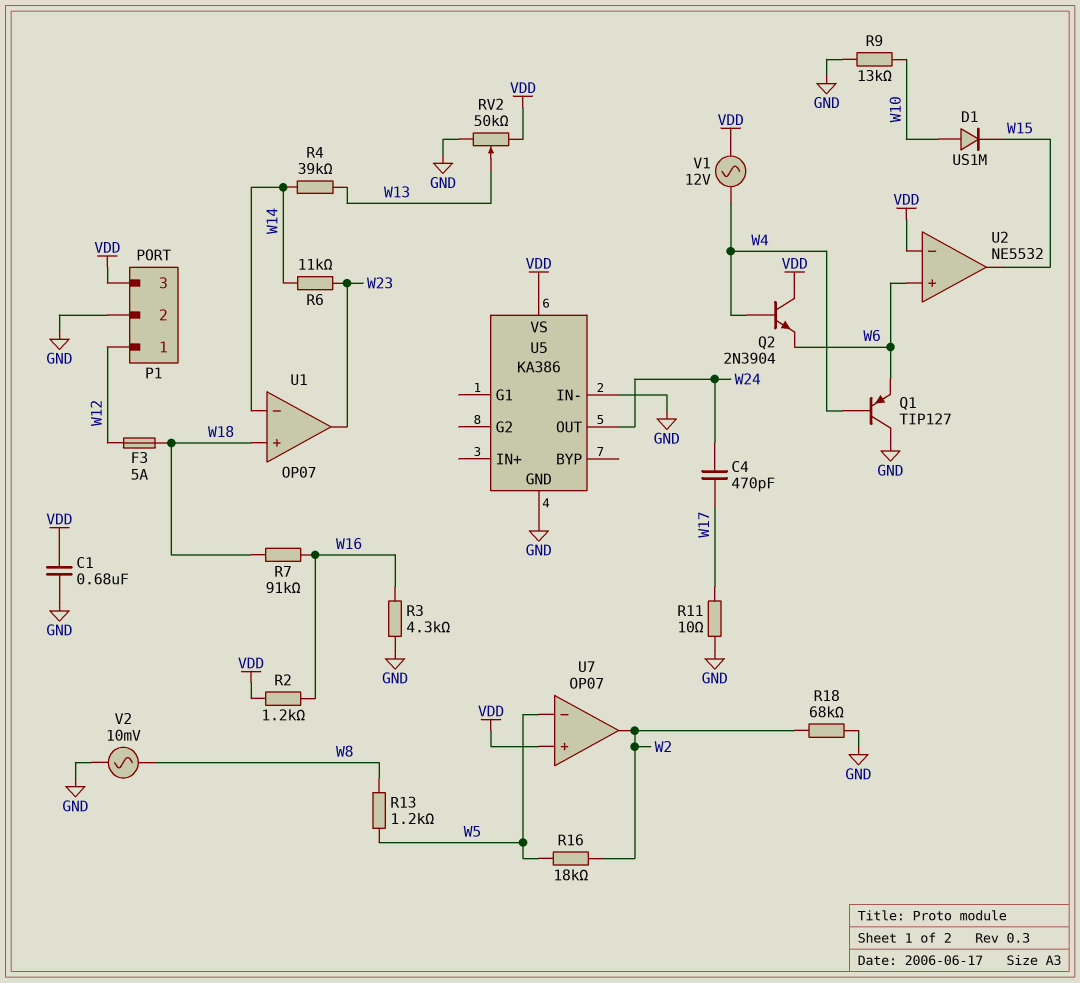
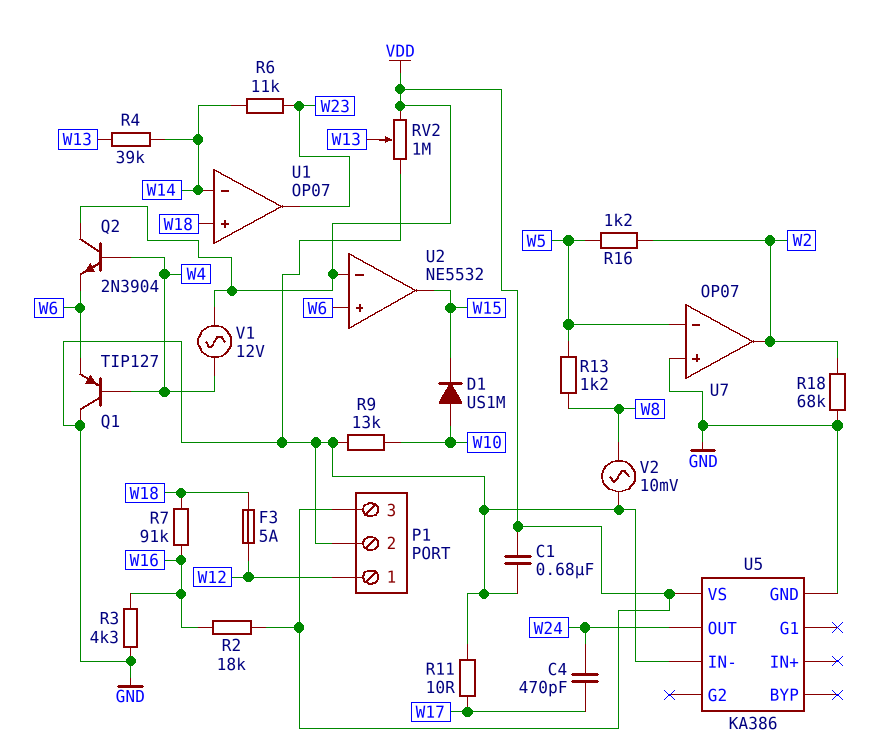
R2: 1.2k (VDD, W16) -> 18k (VDD, W16)
R16: 18k (W2, W5) -> 1.2k (W2, W5)
RV2: 50k (GND, VDD, wiper W13) -> 1M (GND, VDD, wiper W13)
U7 pin in+: VDD -> GND

